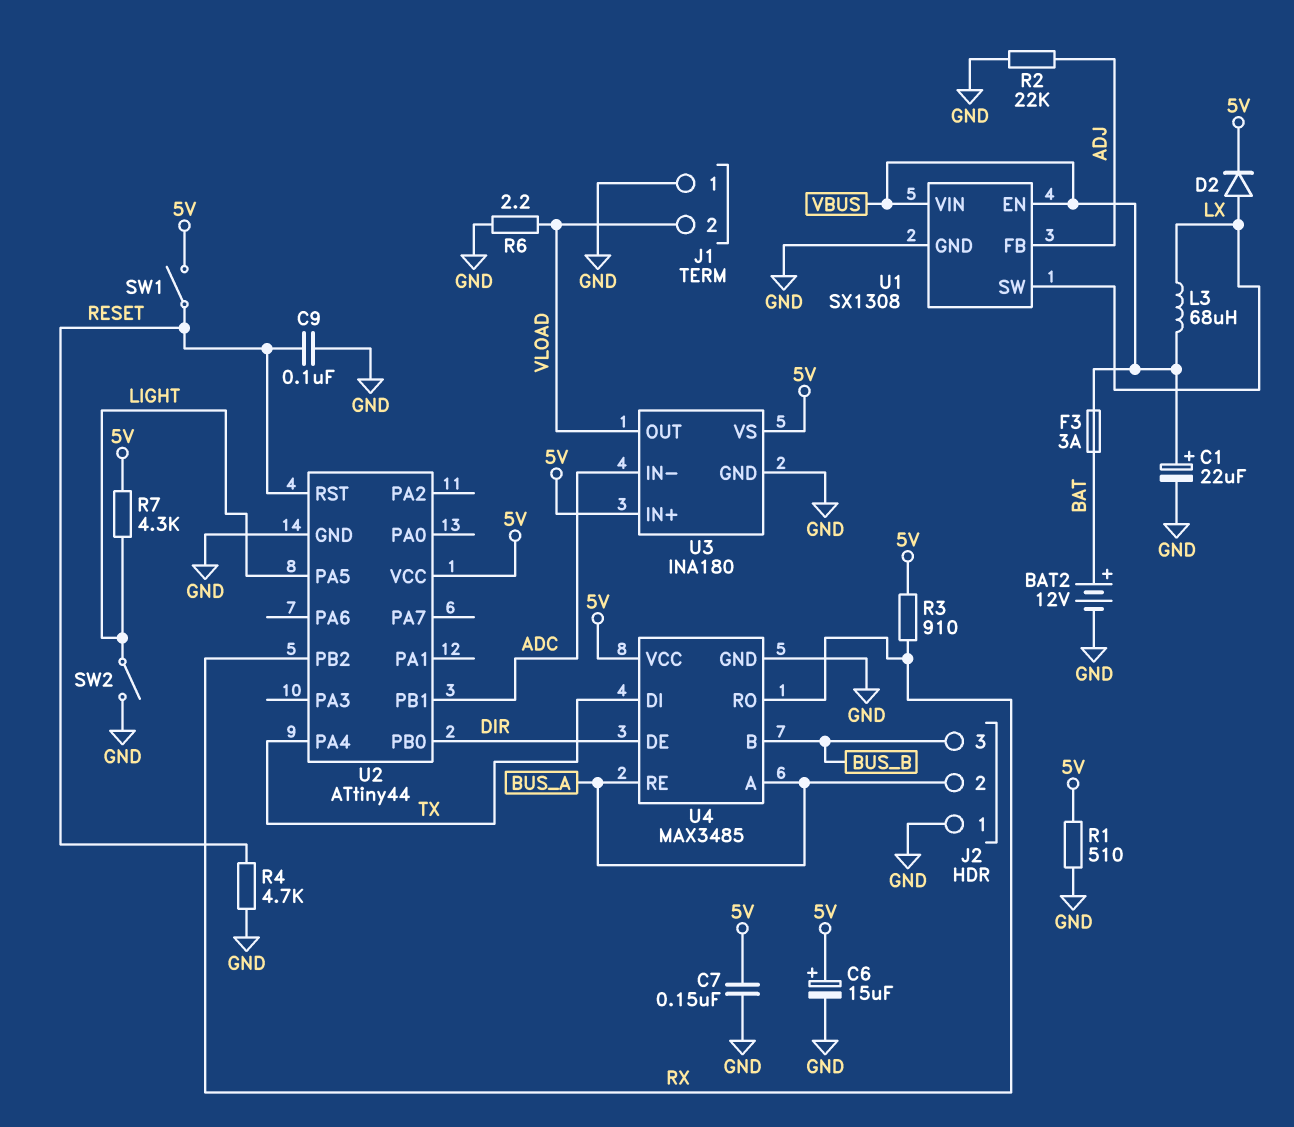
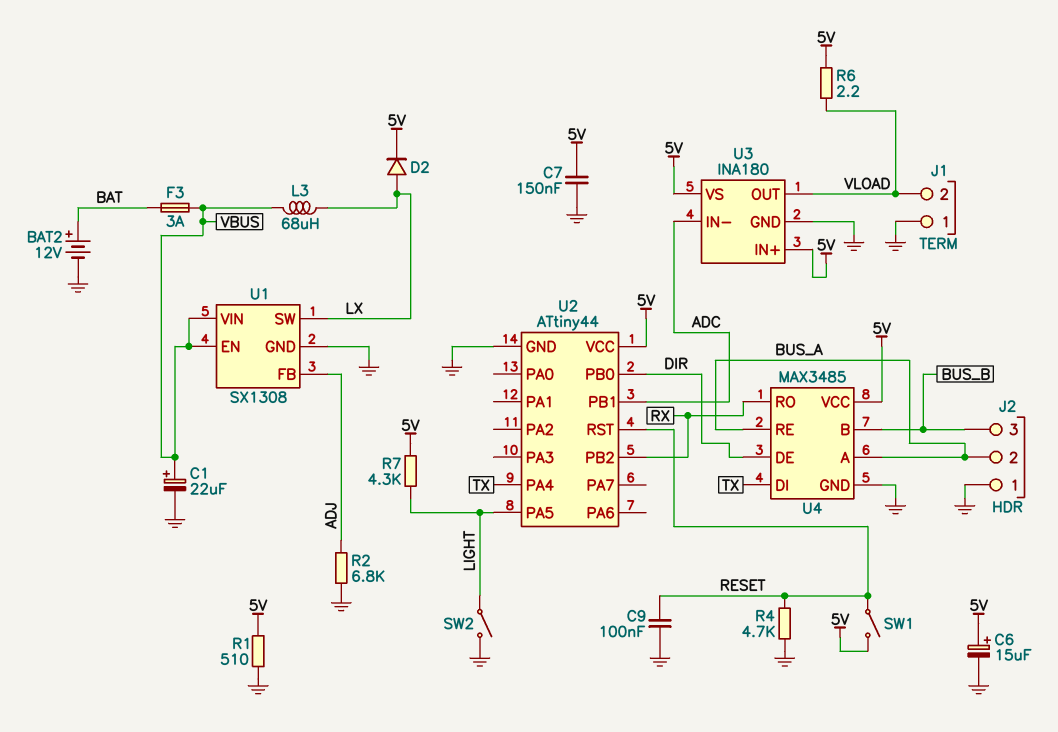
R2: 22k (ADJ, GND) -> 6.8k (ADJ, GND)
R3: 910 (5V, RX) -> none
R6: 2.2 (GND, VLOAD) -> 2.2 (5V, VLOAD)

